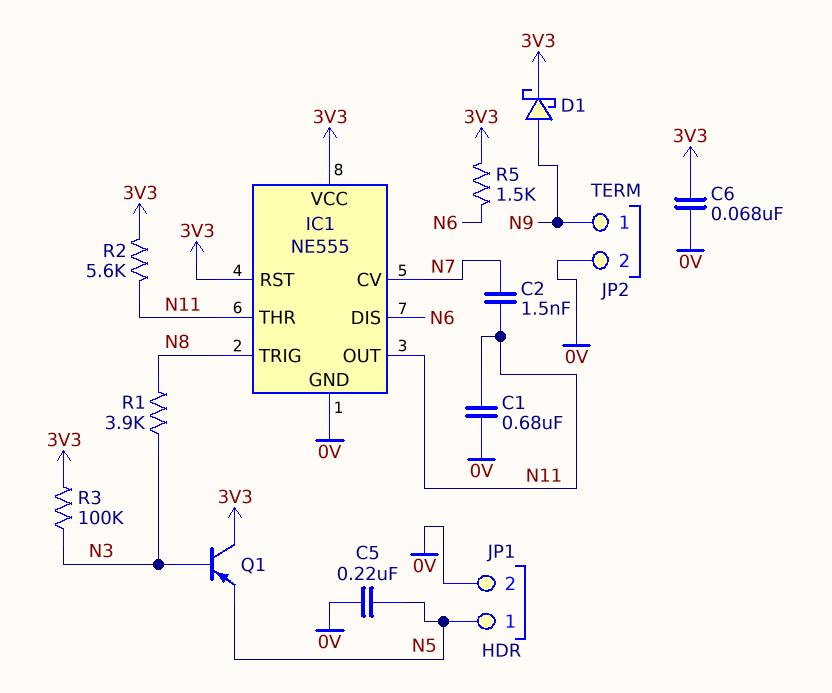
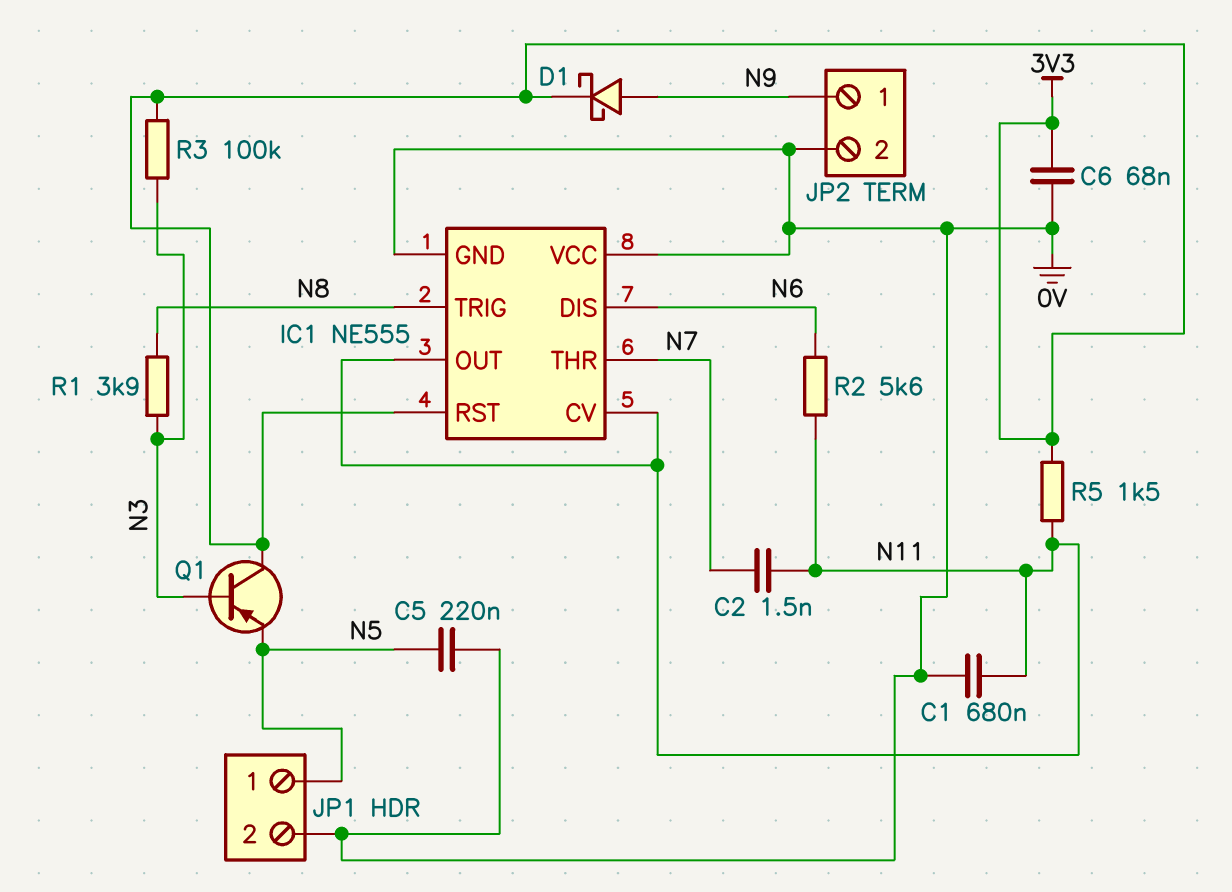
IC1 pin CV: N7 -> N11
IC1 pin THR: N11 -> N7
IC1 pin VCC: 3V3 -> 0V
R2: 5.6k (3V3, N11) -> 5.6k (N6, N11)
R5: 1.5k (3V3, N6) -> 1.5k (3V3, N11)

